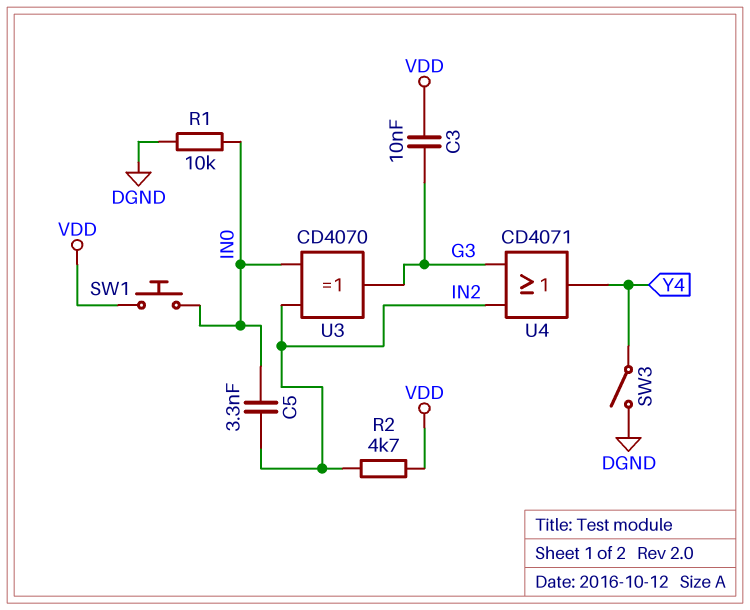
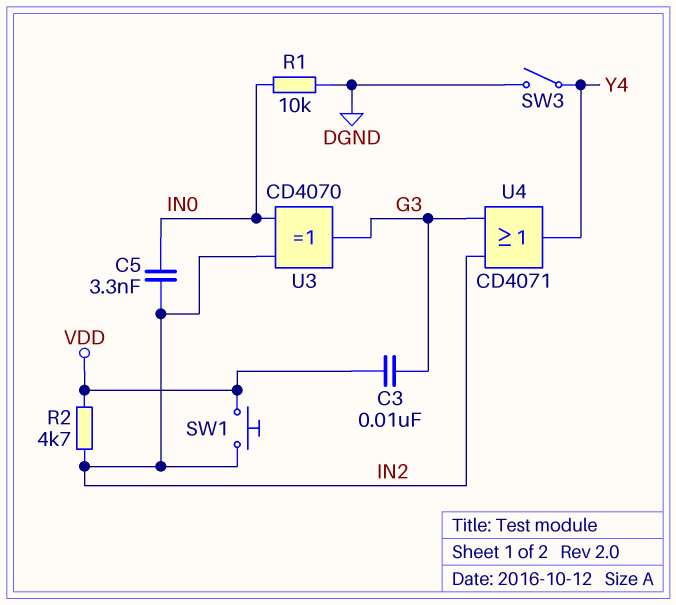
SW1: button (IN0, VDD) -> button (IN2, VDD)

